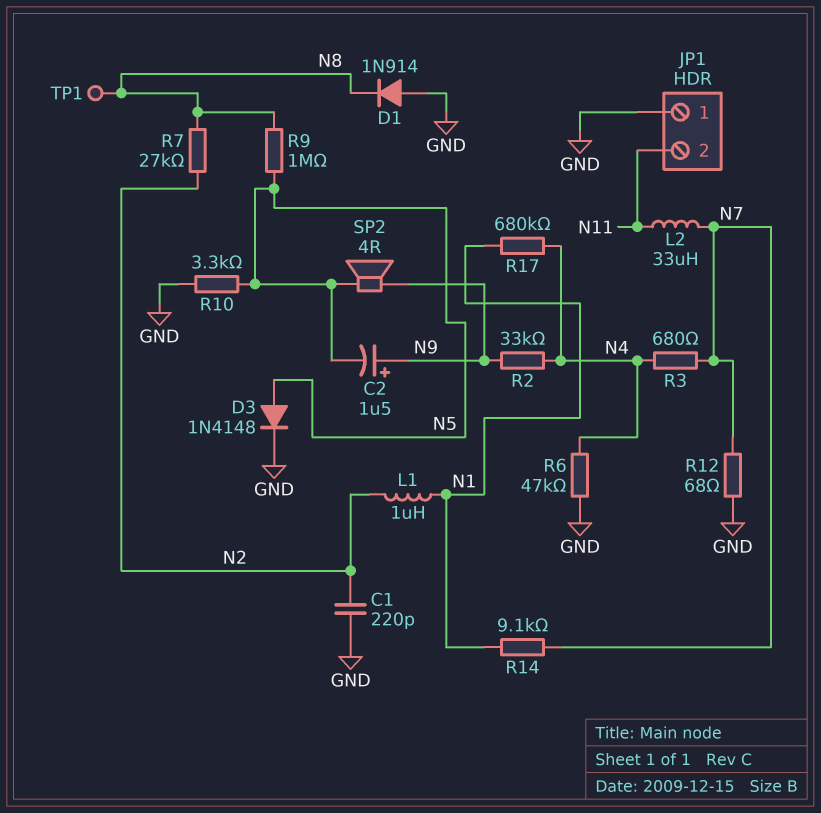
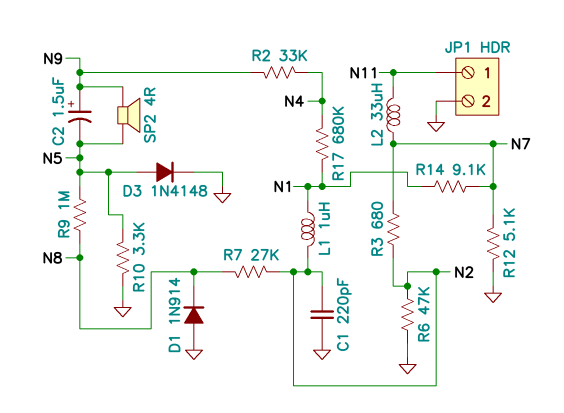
JP1 pin 1: GND -> N11
JP1 pin 2: N11 -> GND
R3: 680 (N4, N7) -> 680 (N2, N7)
R6: 47k (GND, N4) -> 47k (GND, N2)
R12: 68 (GND, N7) -> 5.1k (GND, N7)
TP1: test point (N8) -> none

